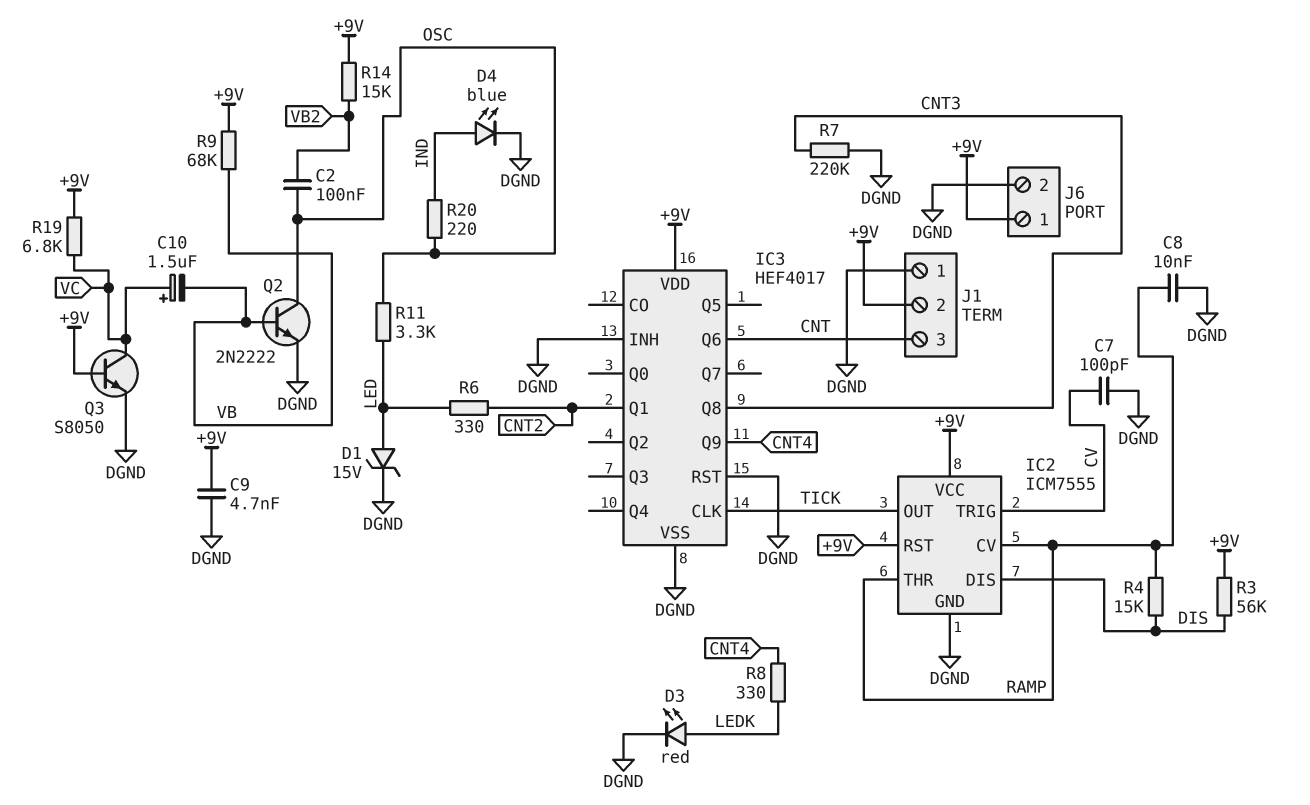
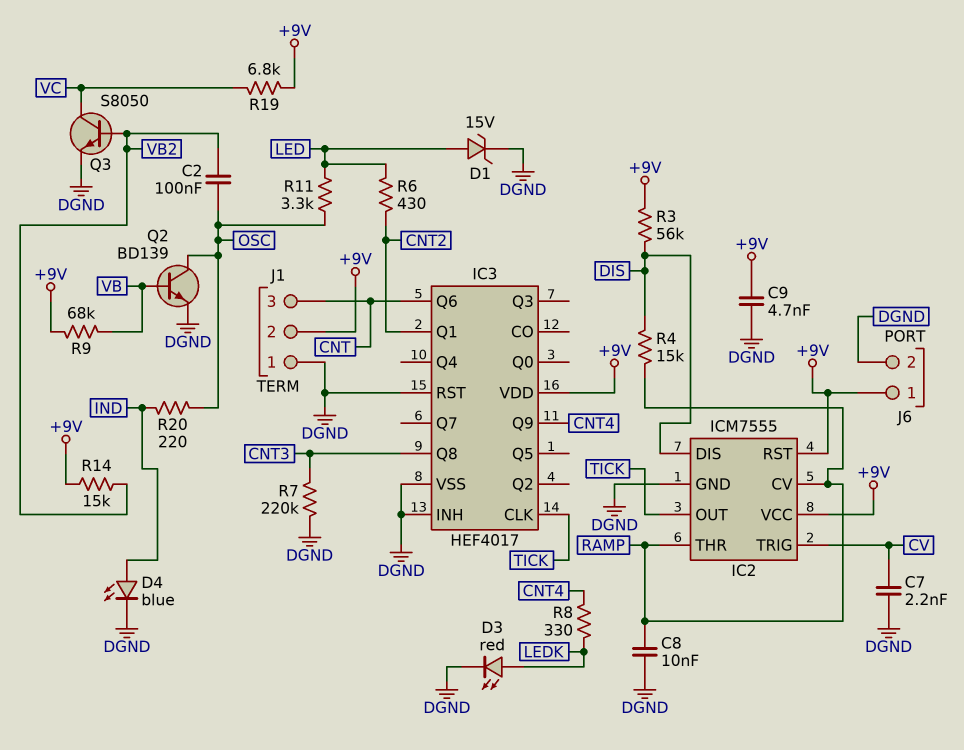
C7: 100pF (CV, DGND) -> 2.2nF (CV, DGND)
C10: 1.5uF (plus VC, minus VB) -> none
Q2: NPN 2N2222 (B VB, C OSC, E DGND) -> NPN BD139 (B VB, C OSC, E DGND)
Q3: NPN S8050 (B +9V, C VC, E DGND) -> NPN S8050 (B VB2, C VC, E DGND)
R6: 330 (CNT2, LED) -> 430 (CNT2, LED)

